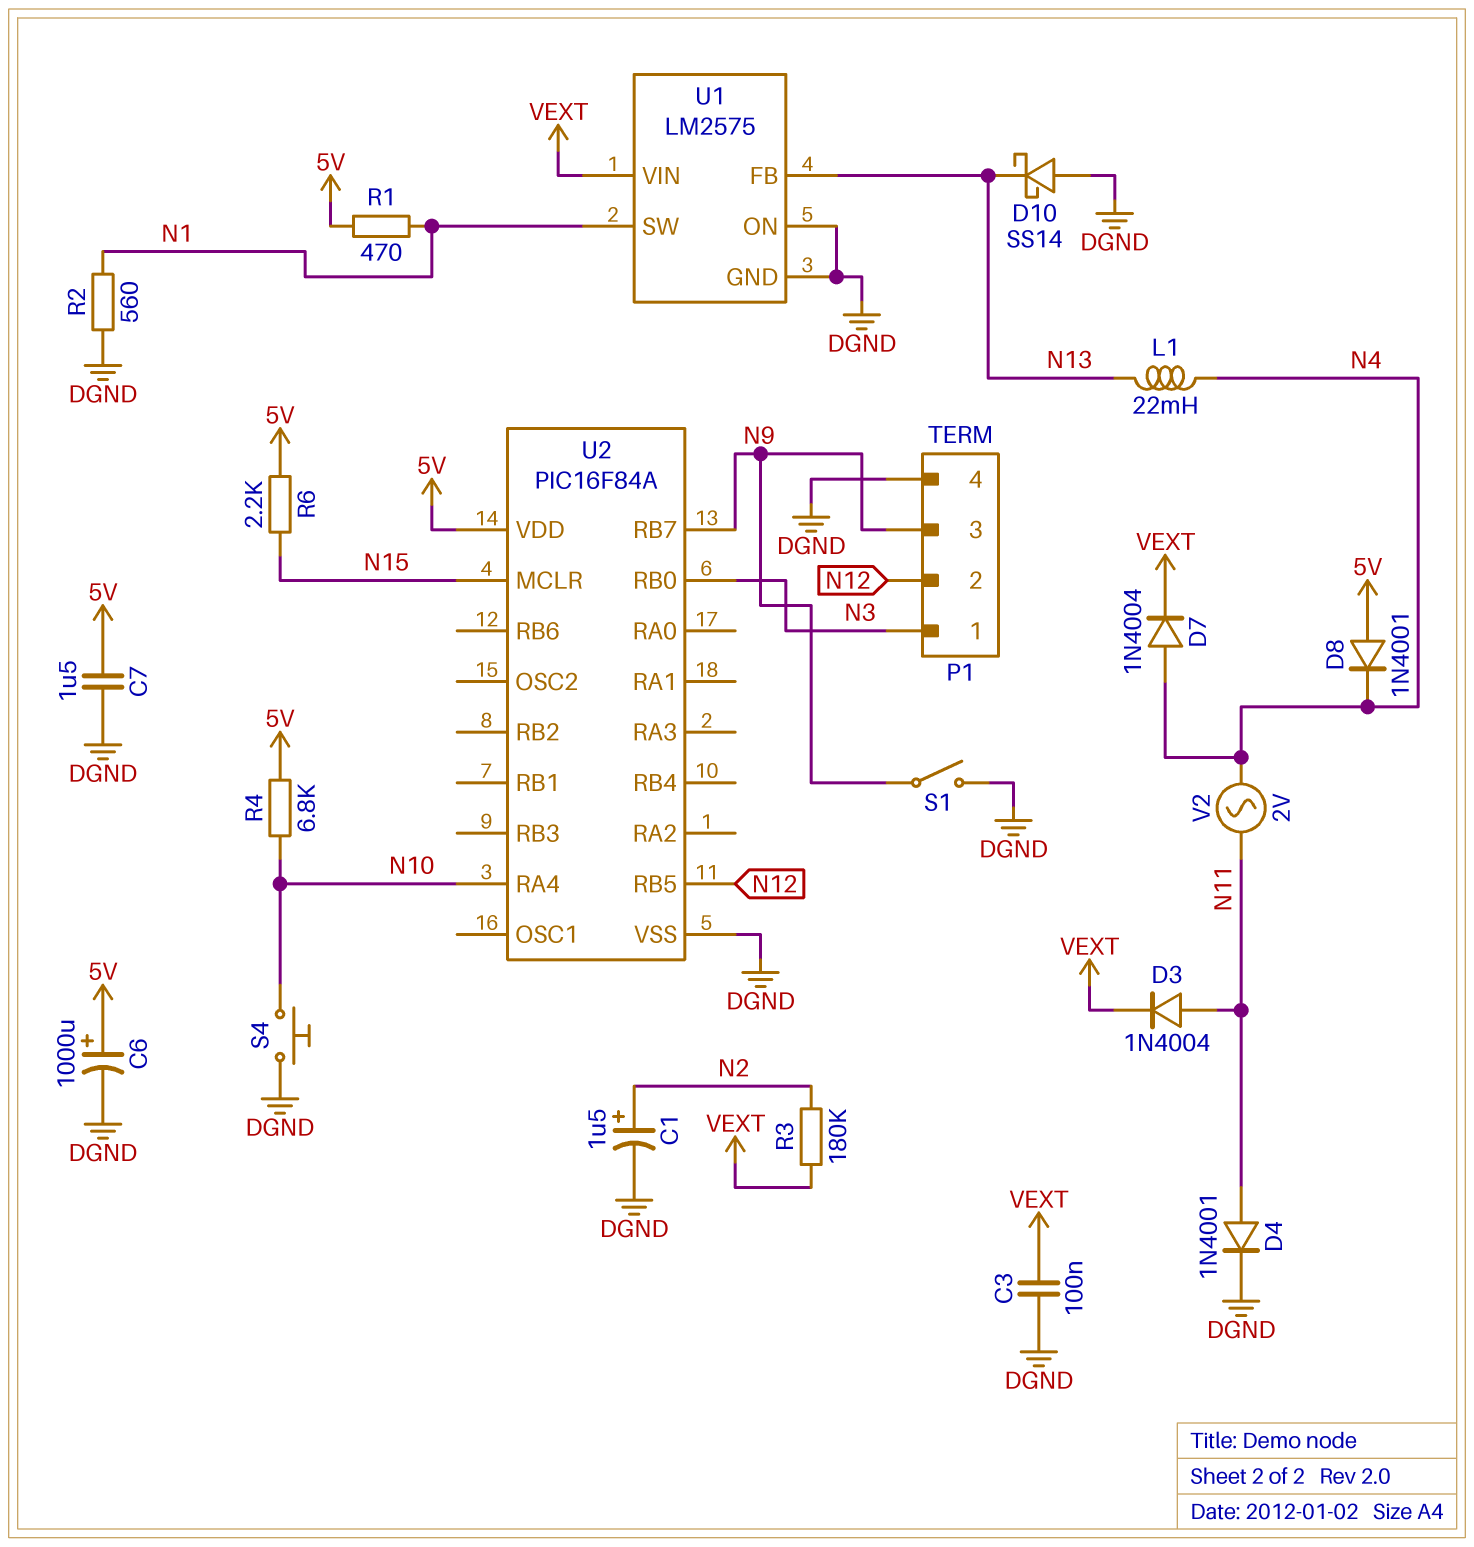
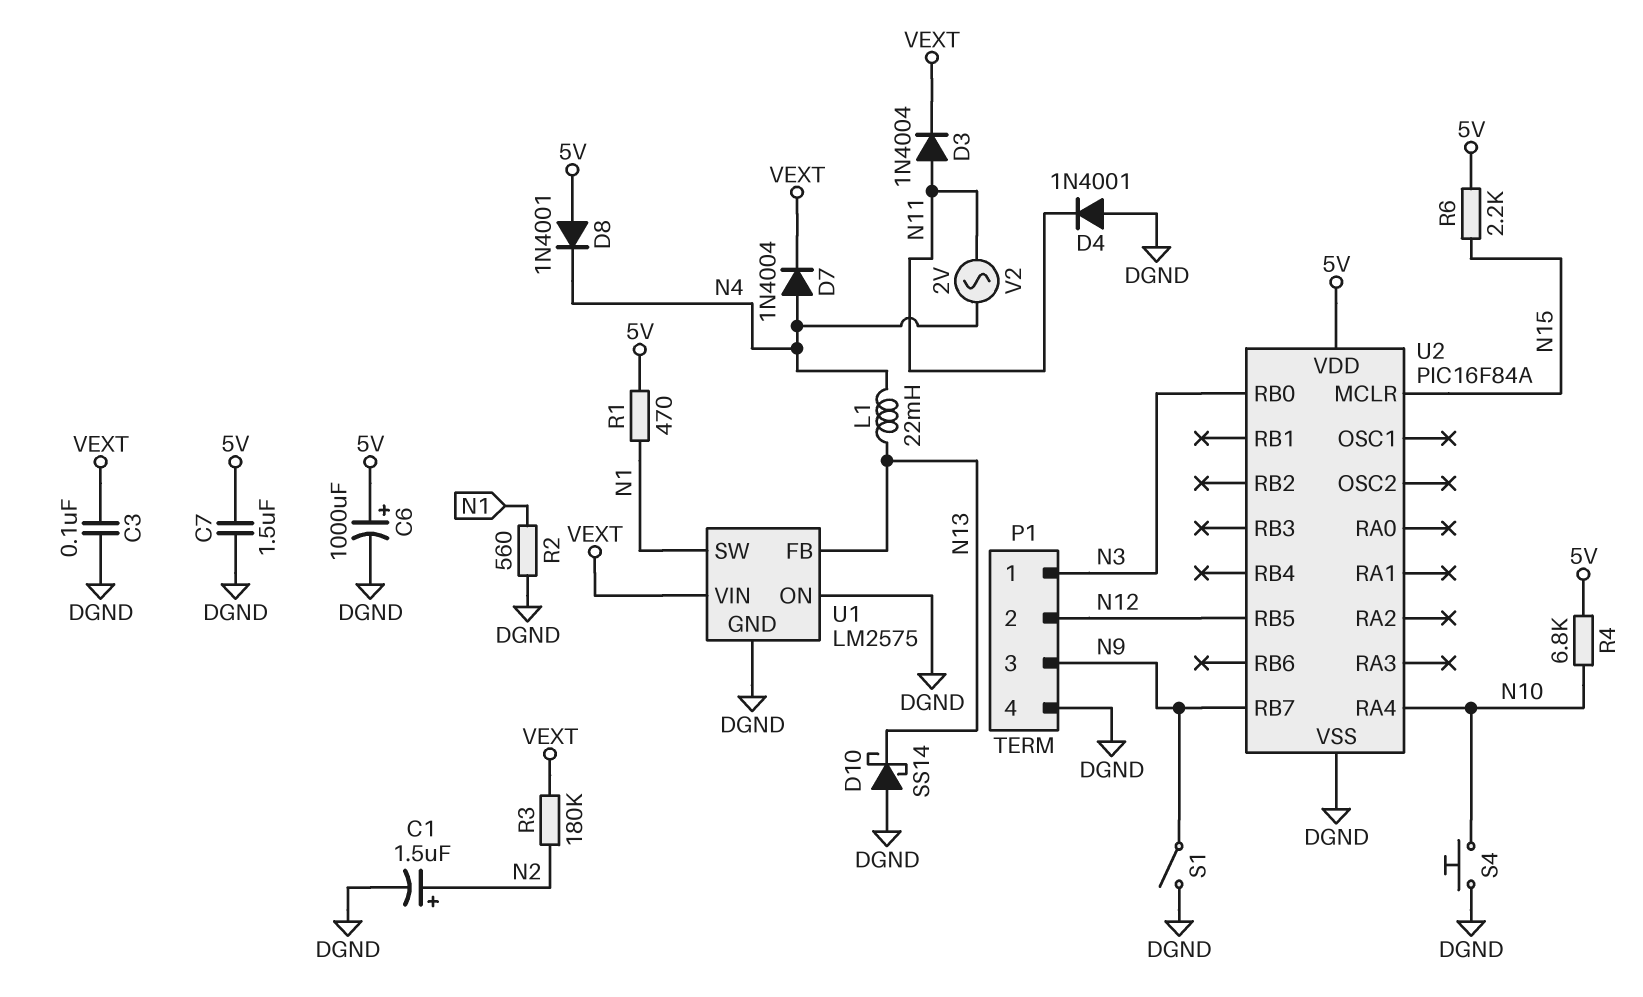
D4: diode 1N4001 (A N11, K DGND) -> diode 1N4001 (A DGND, K N11)

